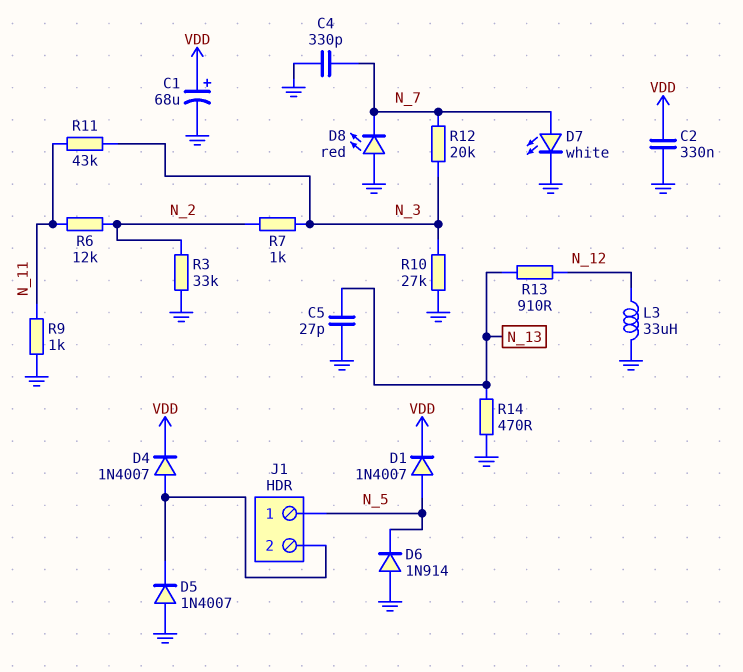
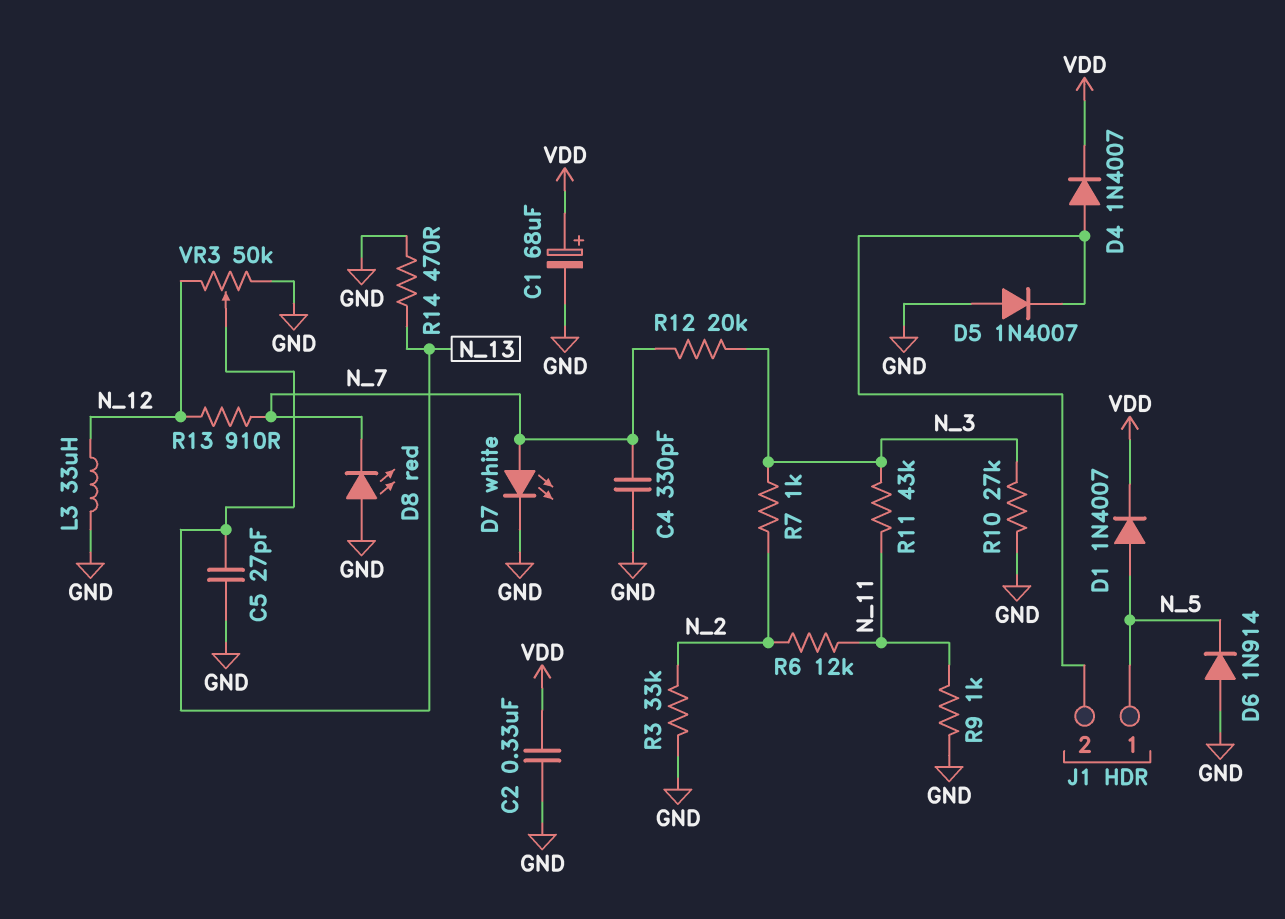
R13: 910 (N_12, N_13) -> 910 (N_7, N_12)
VR3: none -> 50k (GND, N_12, wiper N_13)

